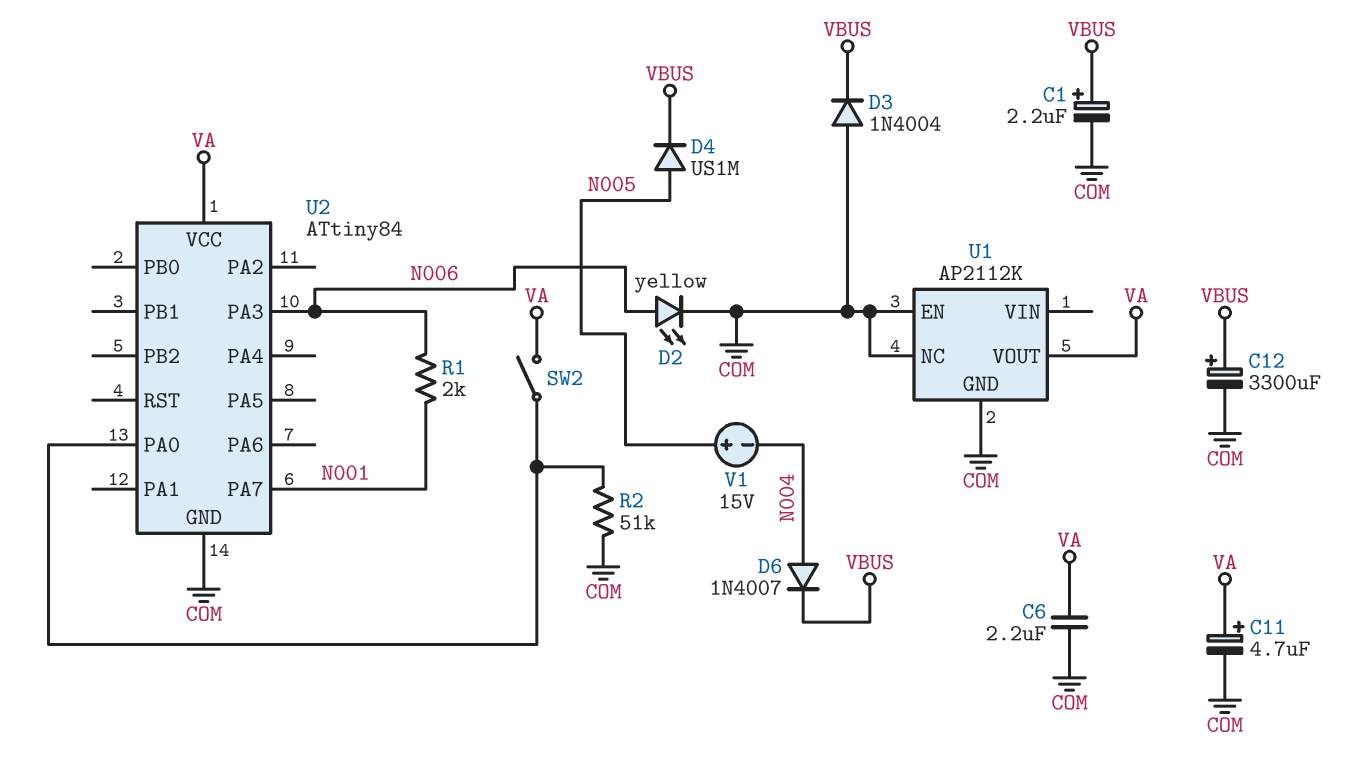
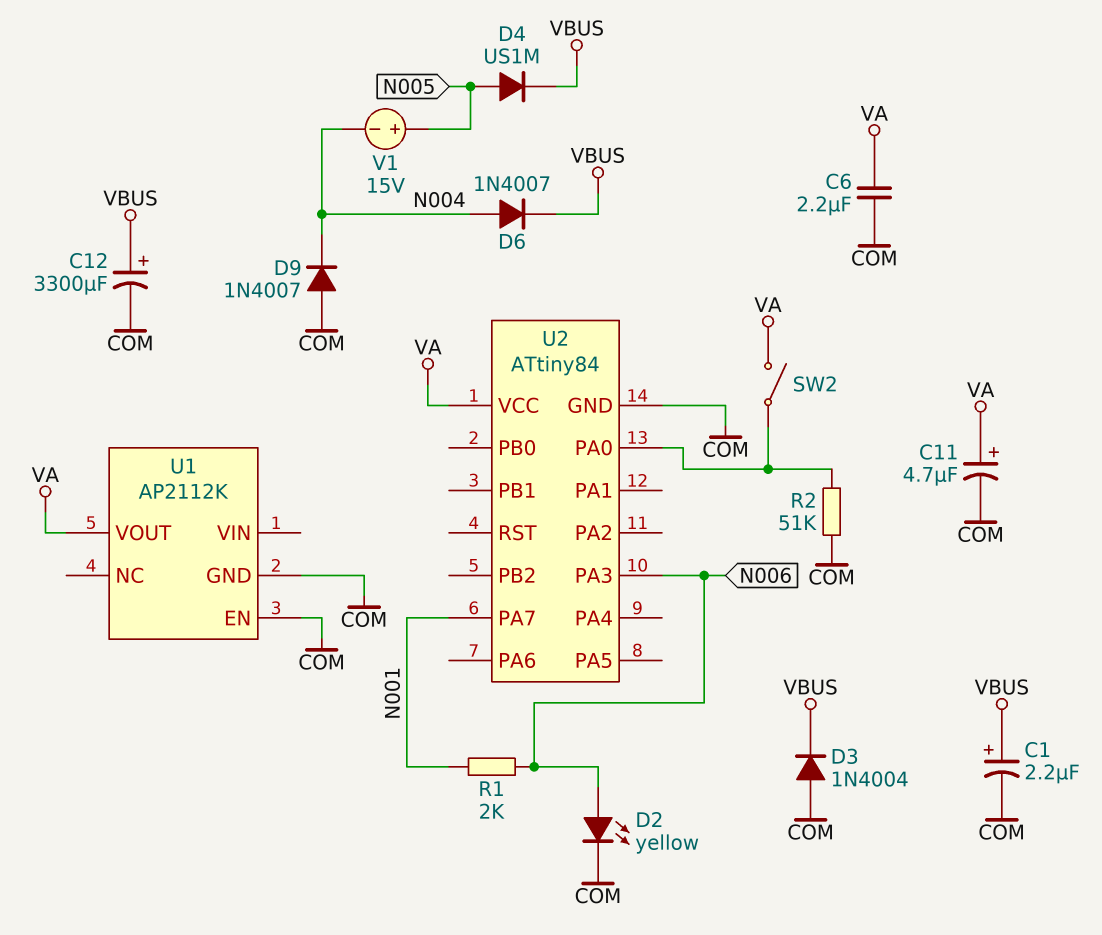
D9: none -> diode 1N4007 (A COM, K N004)
U1 pin NC: COM -> none

